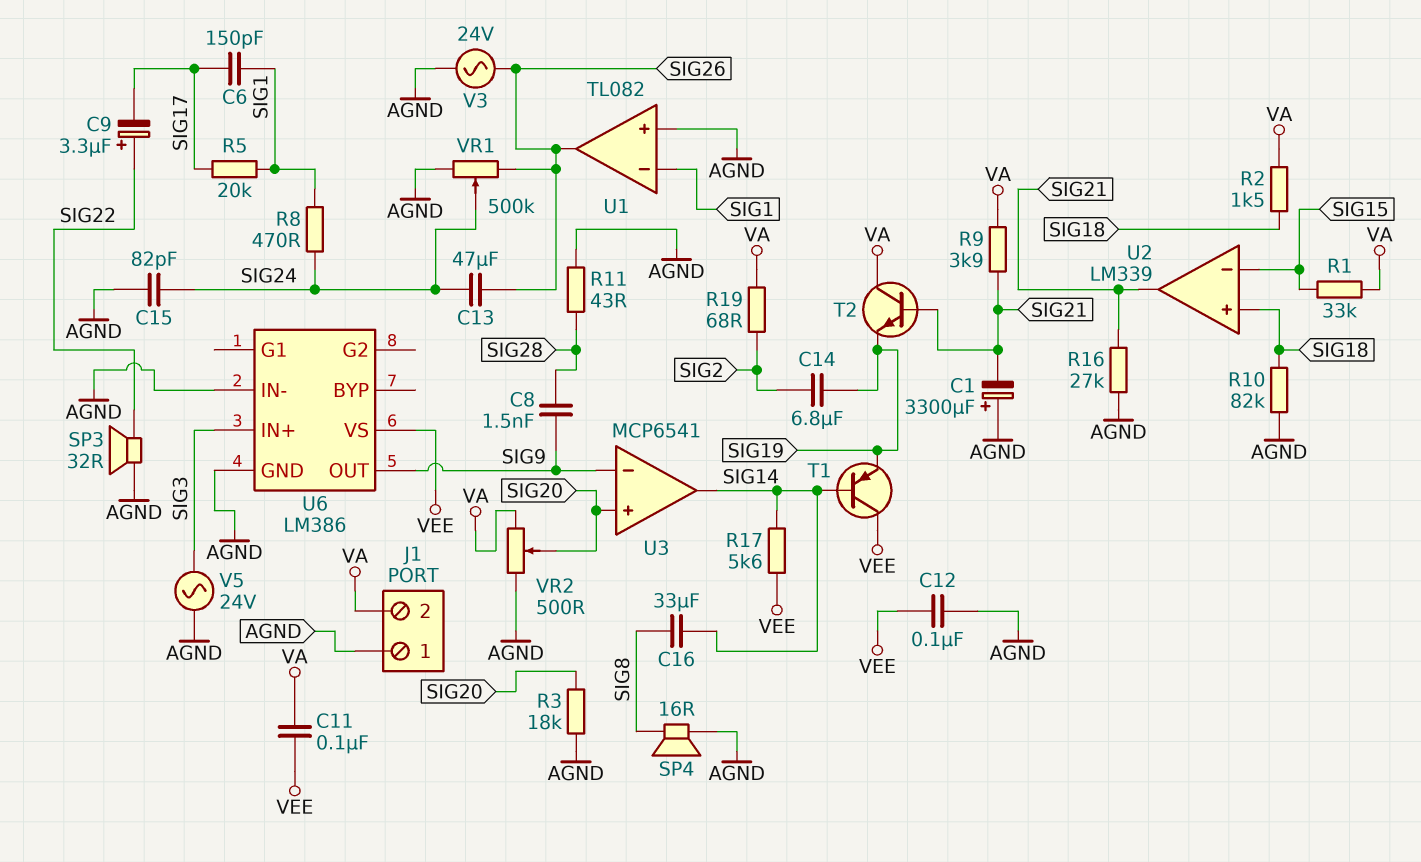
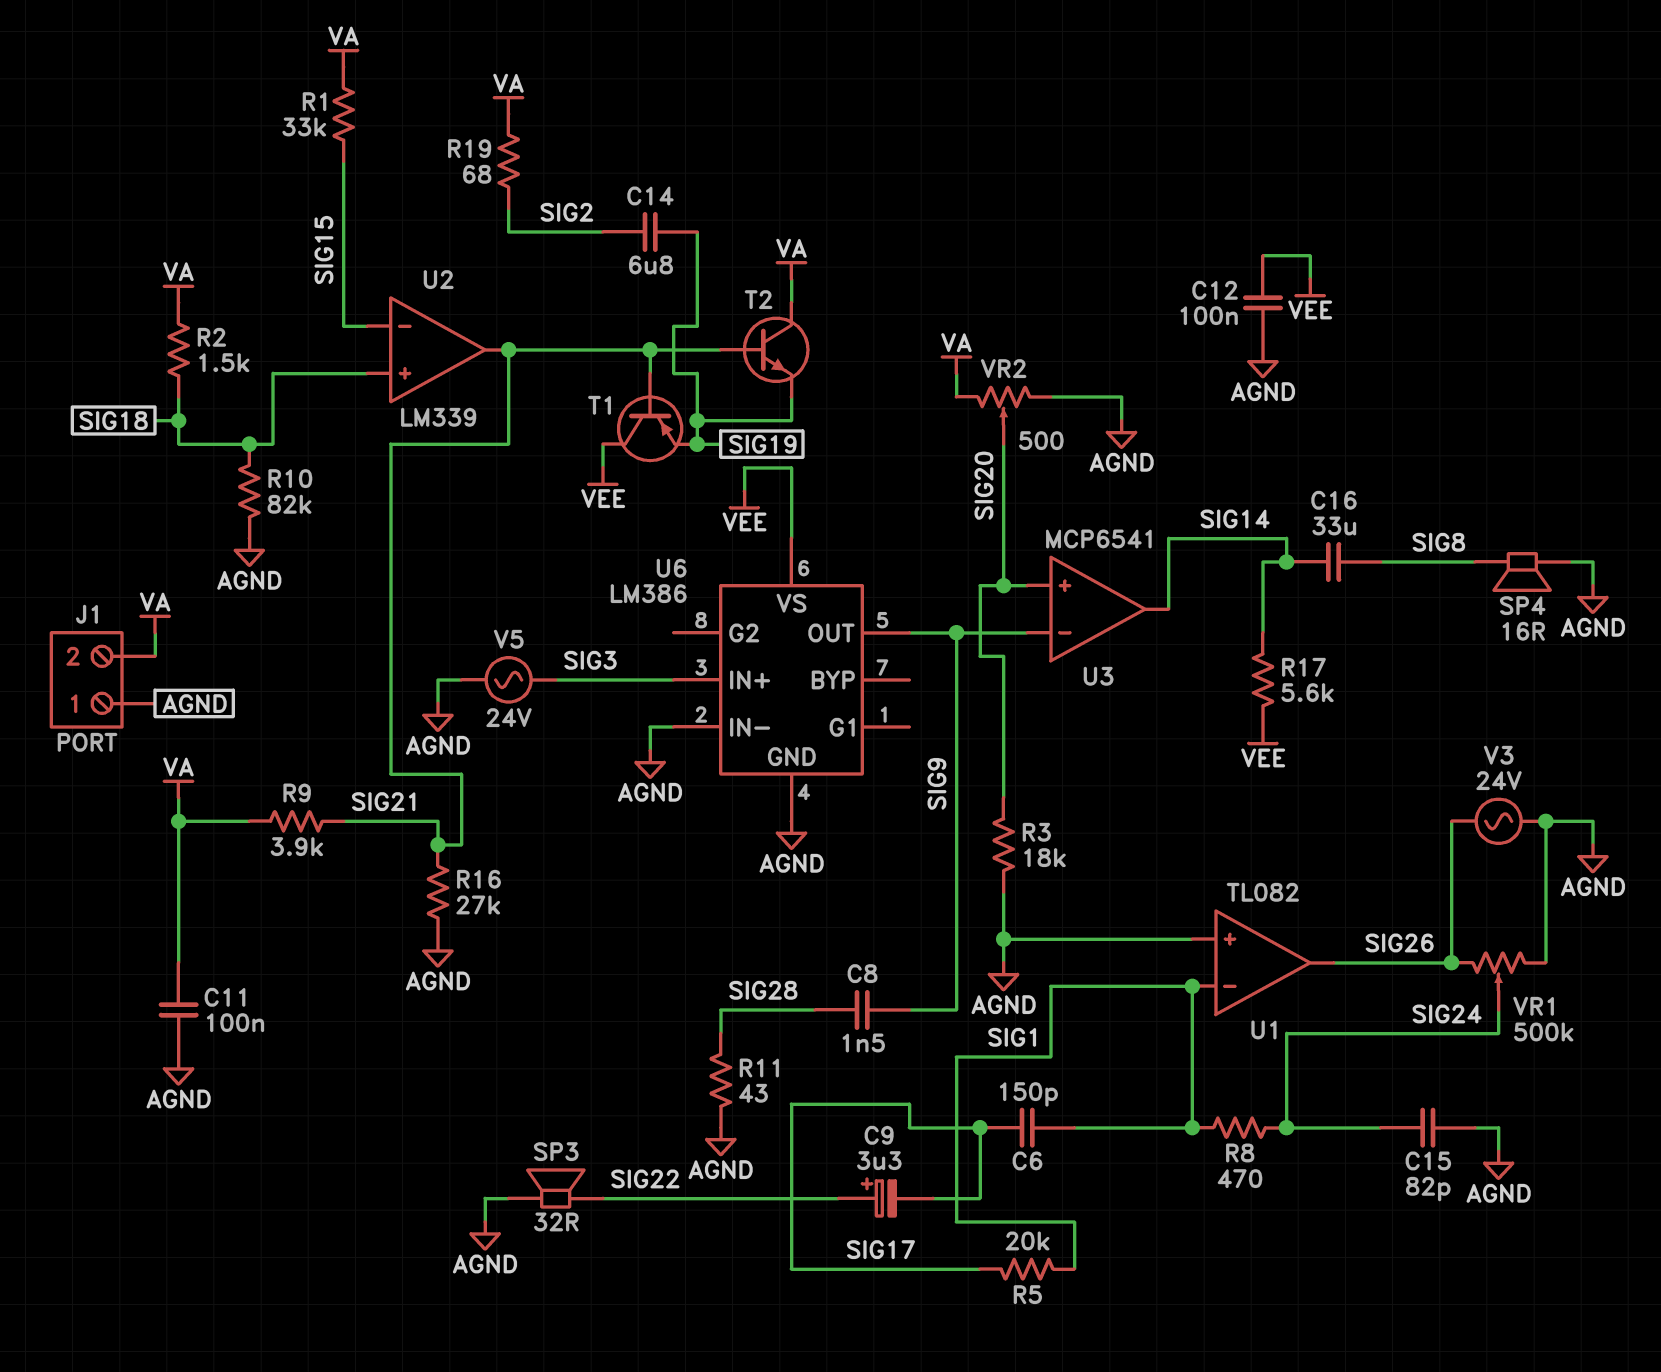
C1: 3300uF (plus AGND, minus SIG21) -> none
C11: 100nF (VA, VEE) -> 100nF (AGND, VA)
C13: 47uF (SIG24, SIG26) -> none
T1: PNP (B SIG14, C VEE, E SIG19) -> PNP (B SIG21, C VEE, E SIG19)

